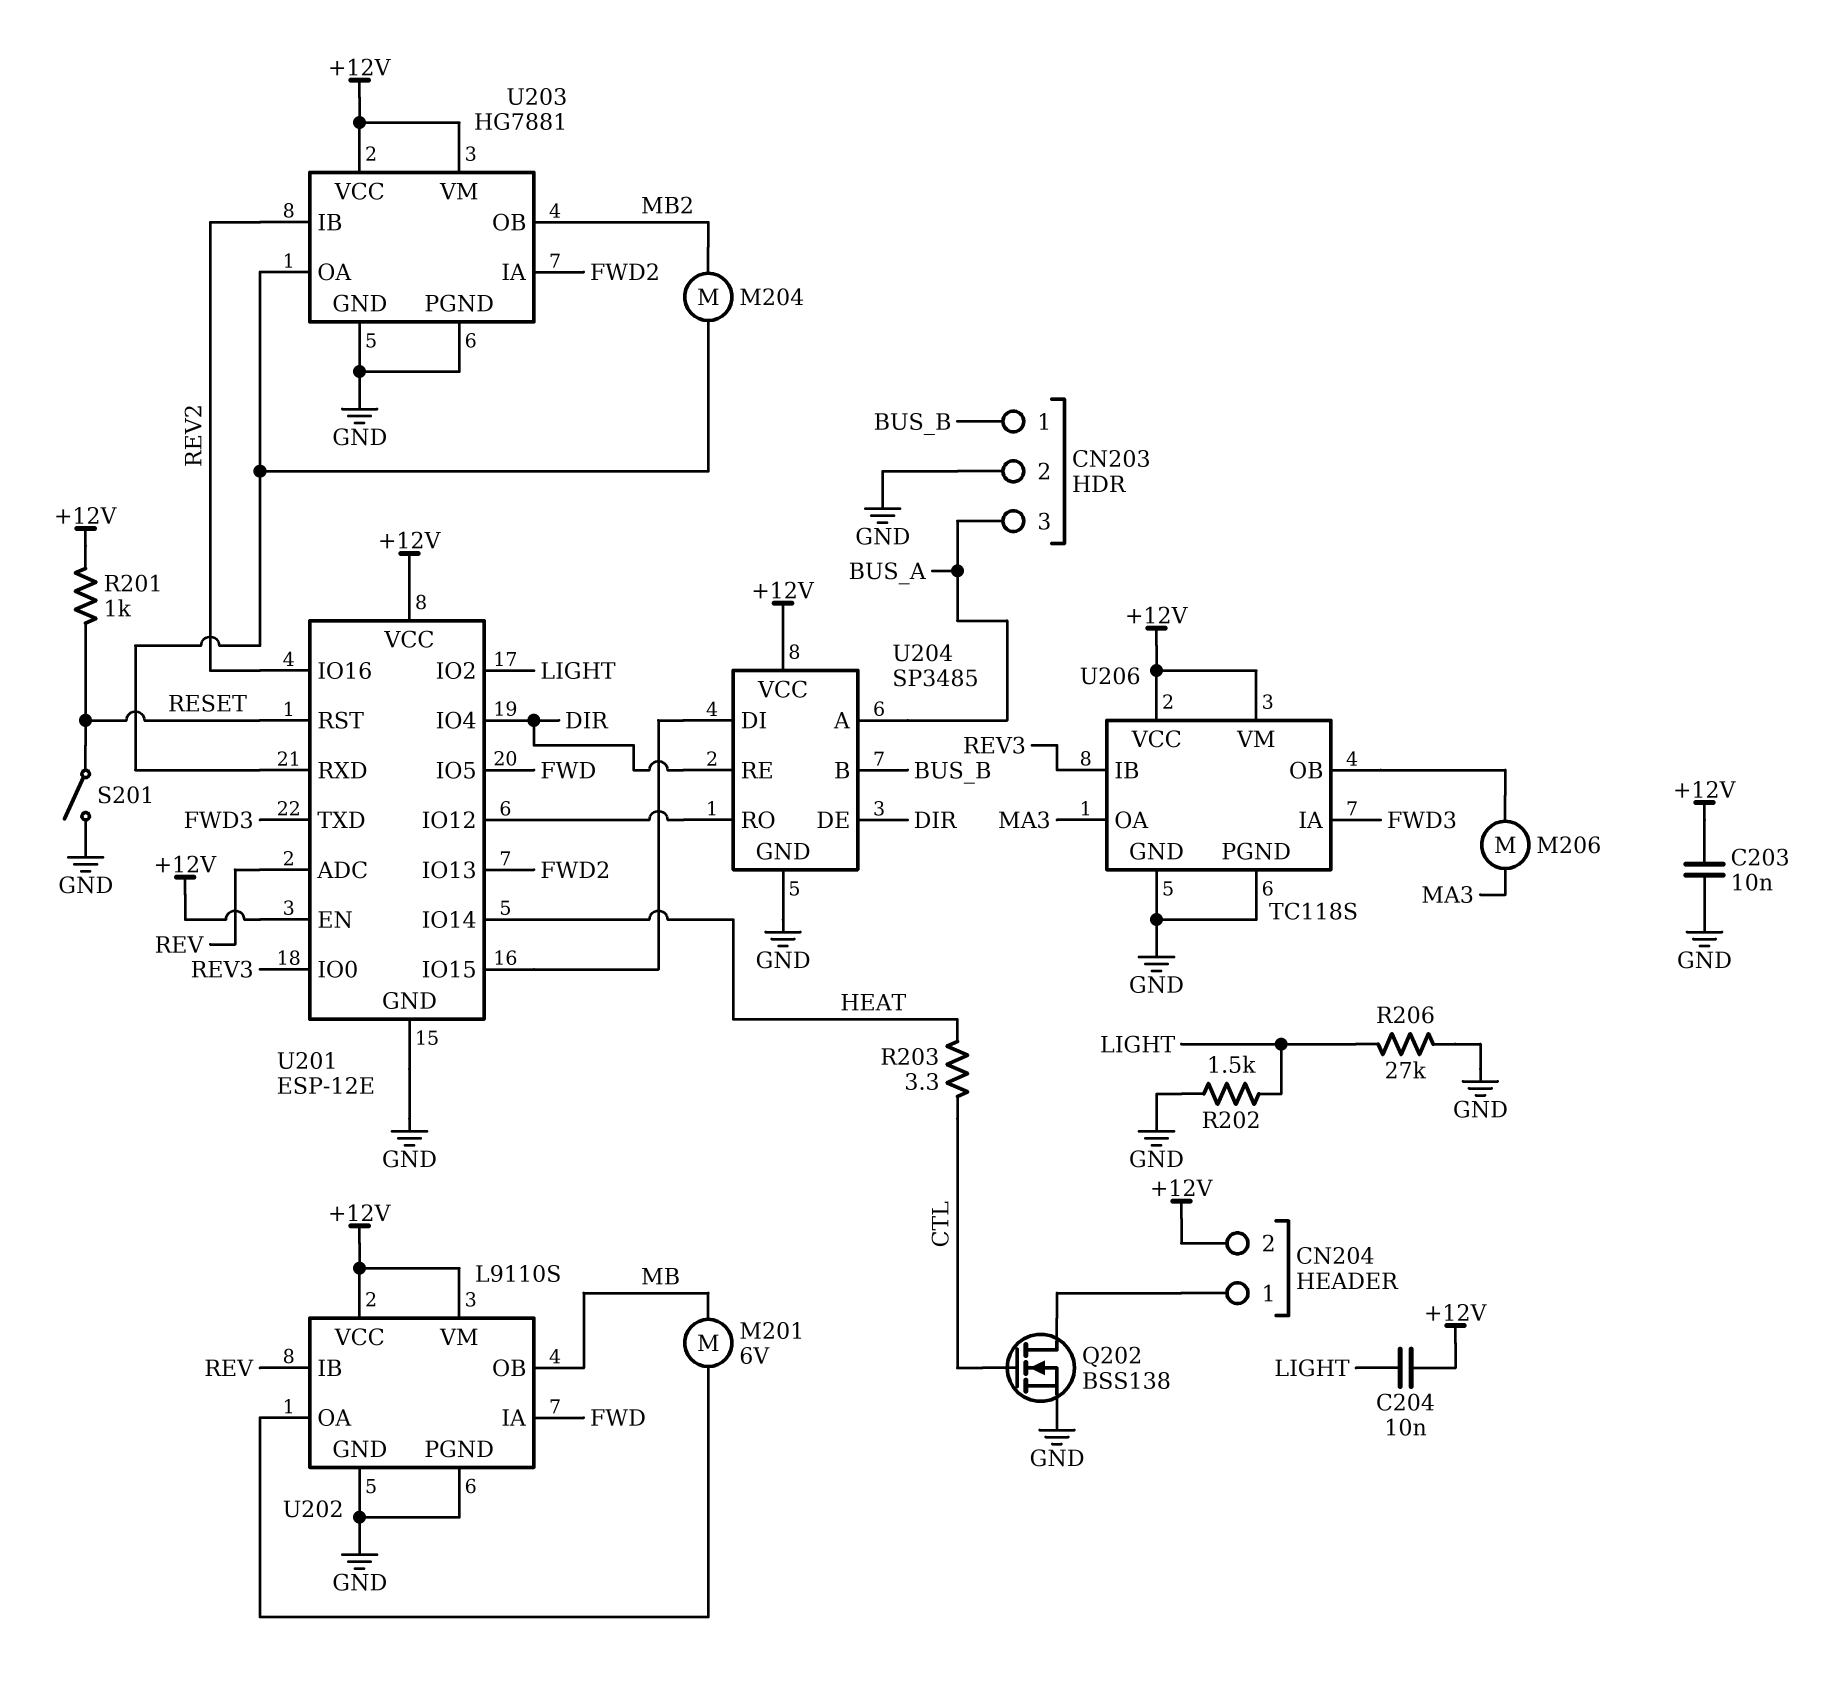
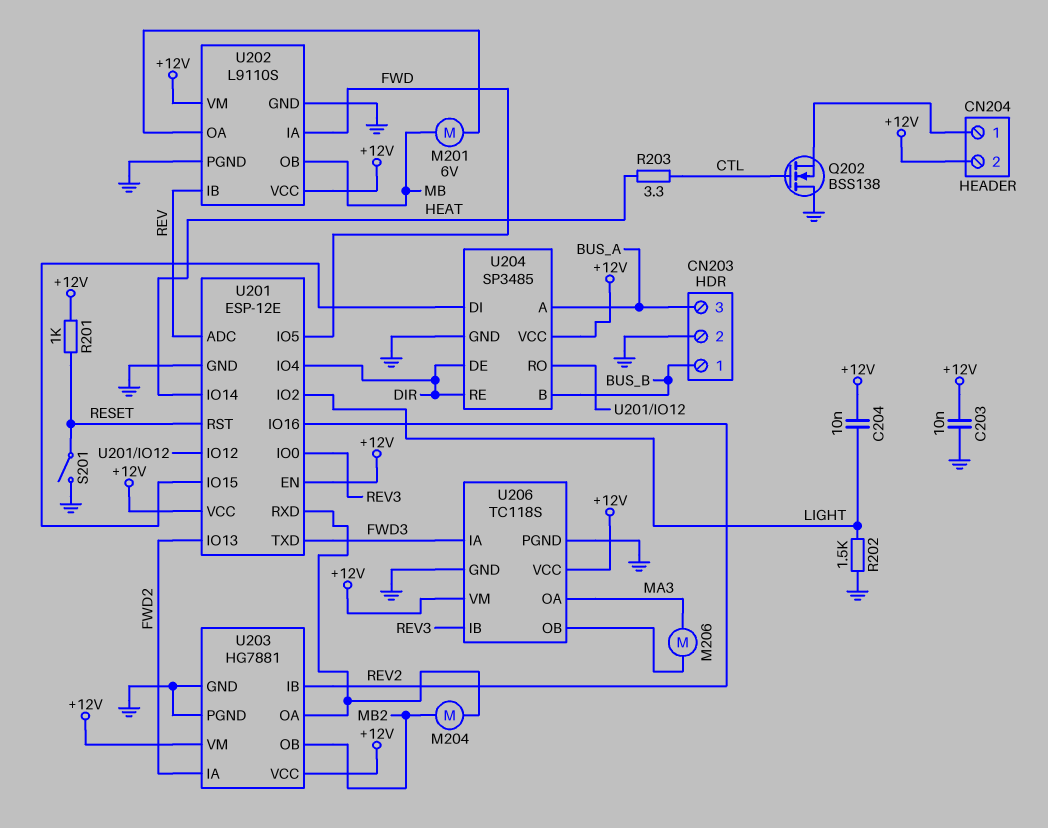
Q202: NMOS BSS138 (G CTL, D CN204/1, S GND) -> NMOS BSS138 (G CTL, D GND, S CN204/1)
R206: 27k (GND, LIGHT) -> none

